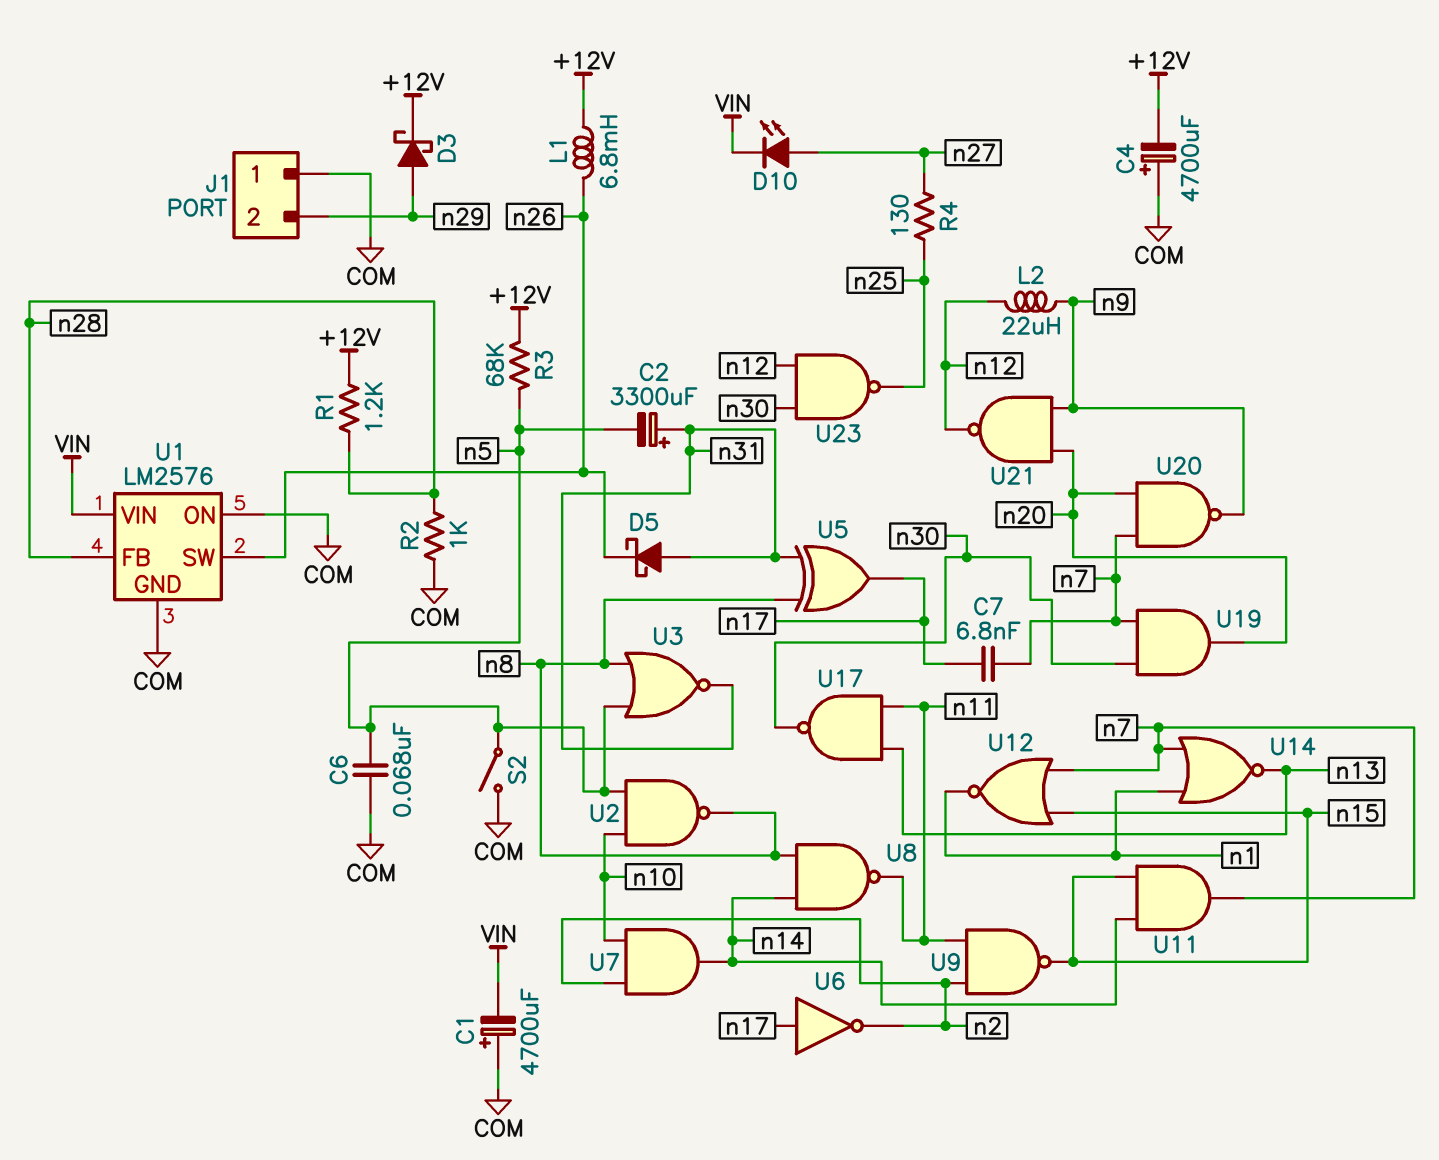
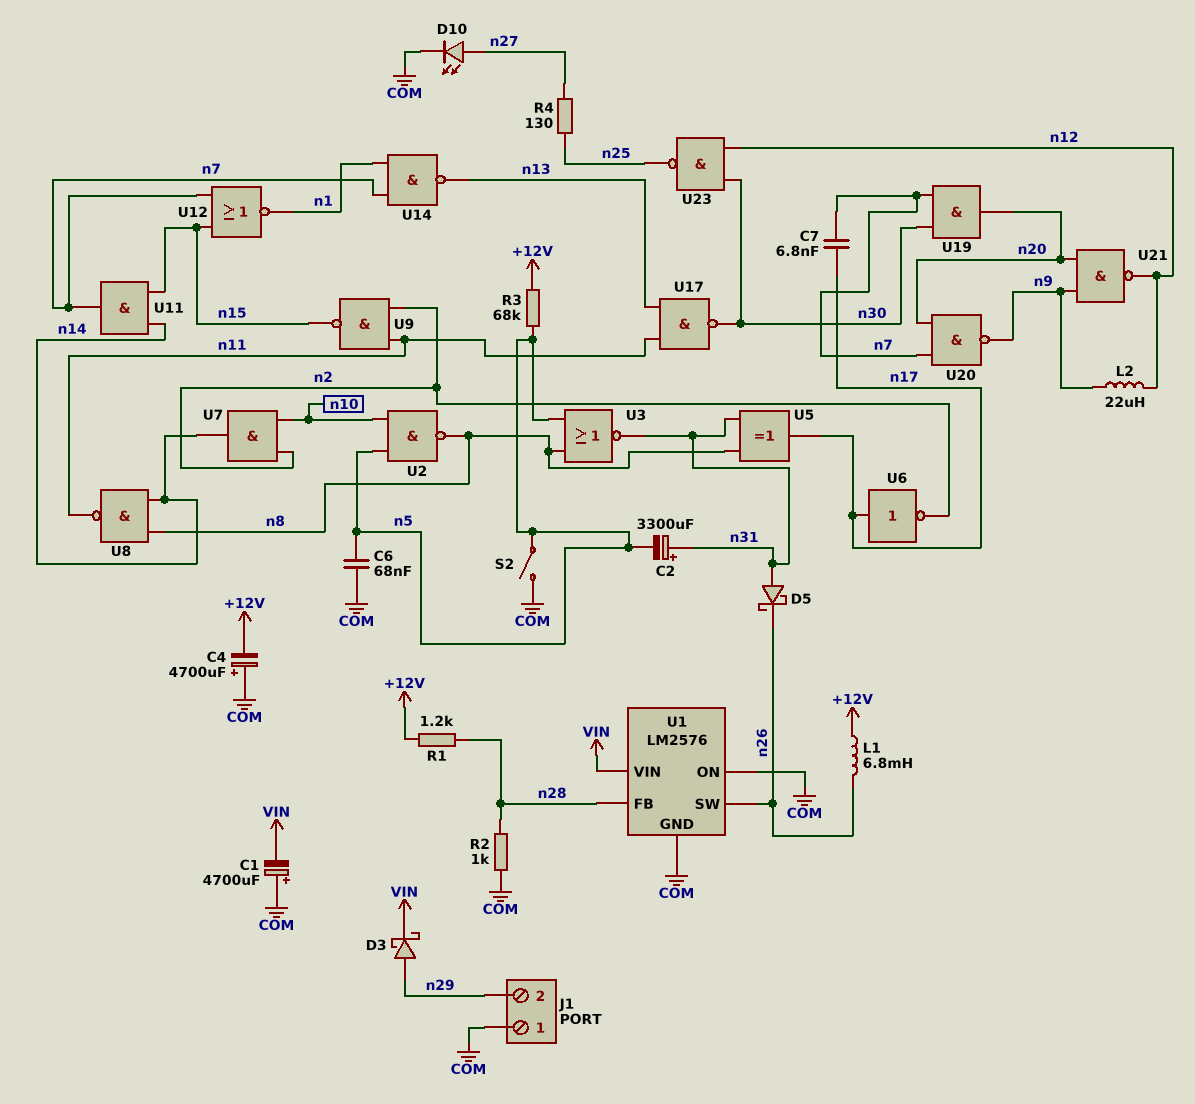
D3: schottky (A n29, K +12V) -> schottky (A n29, K VIN)
D10: LED (A n27, K VIN) -> LED (A n27, K COM)
U14: NOR (in n1, in n7, out n13) -> NAND (in n1, in n7, out n13)

